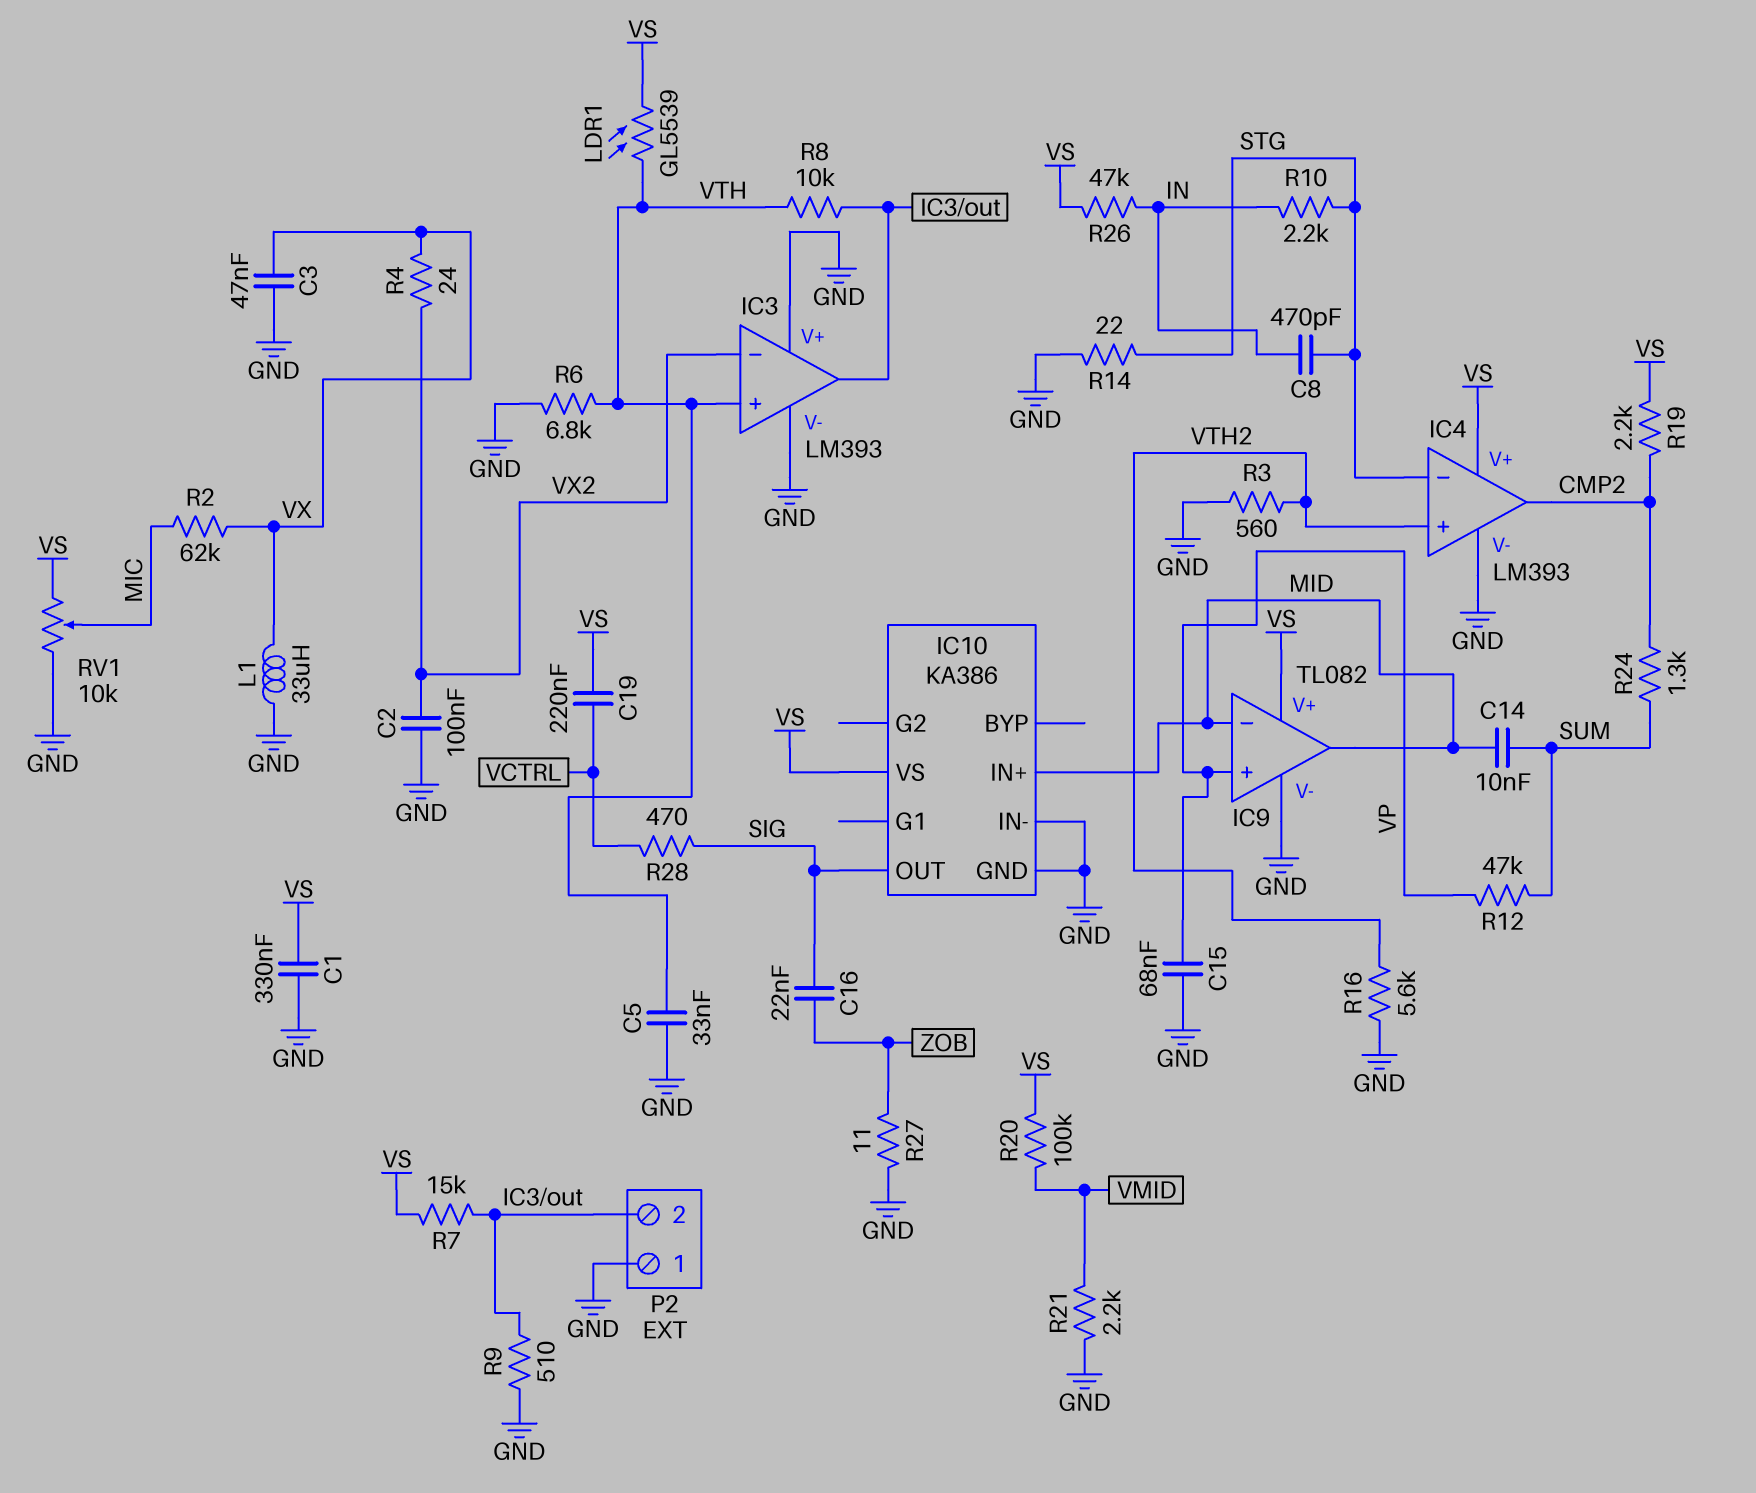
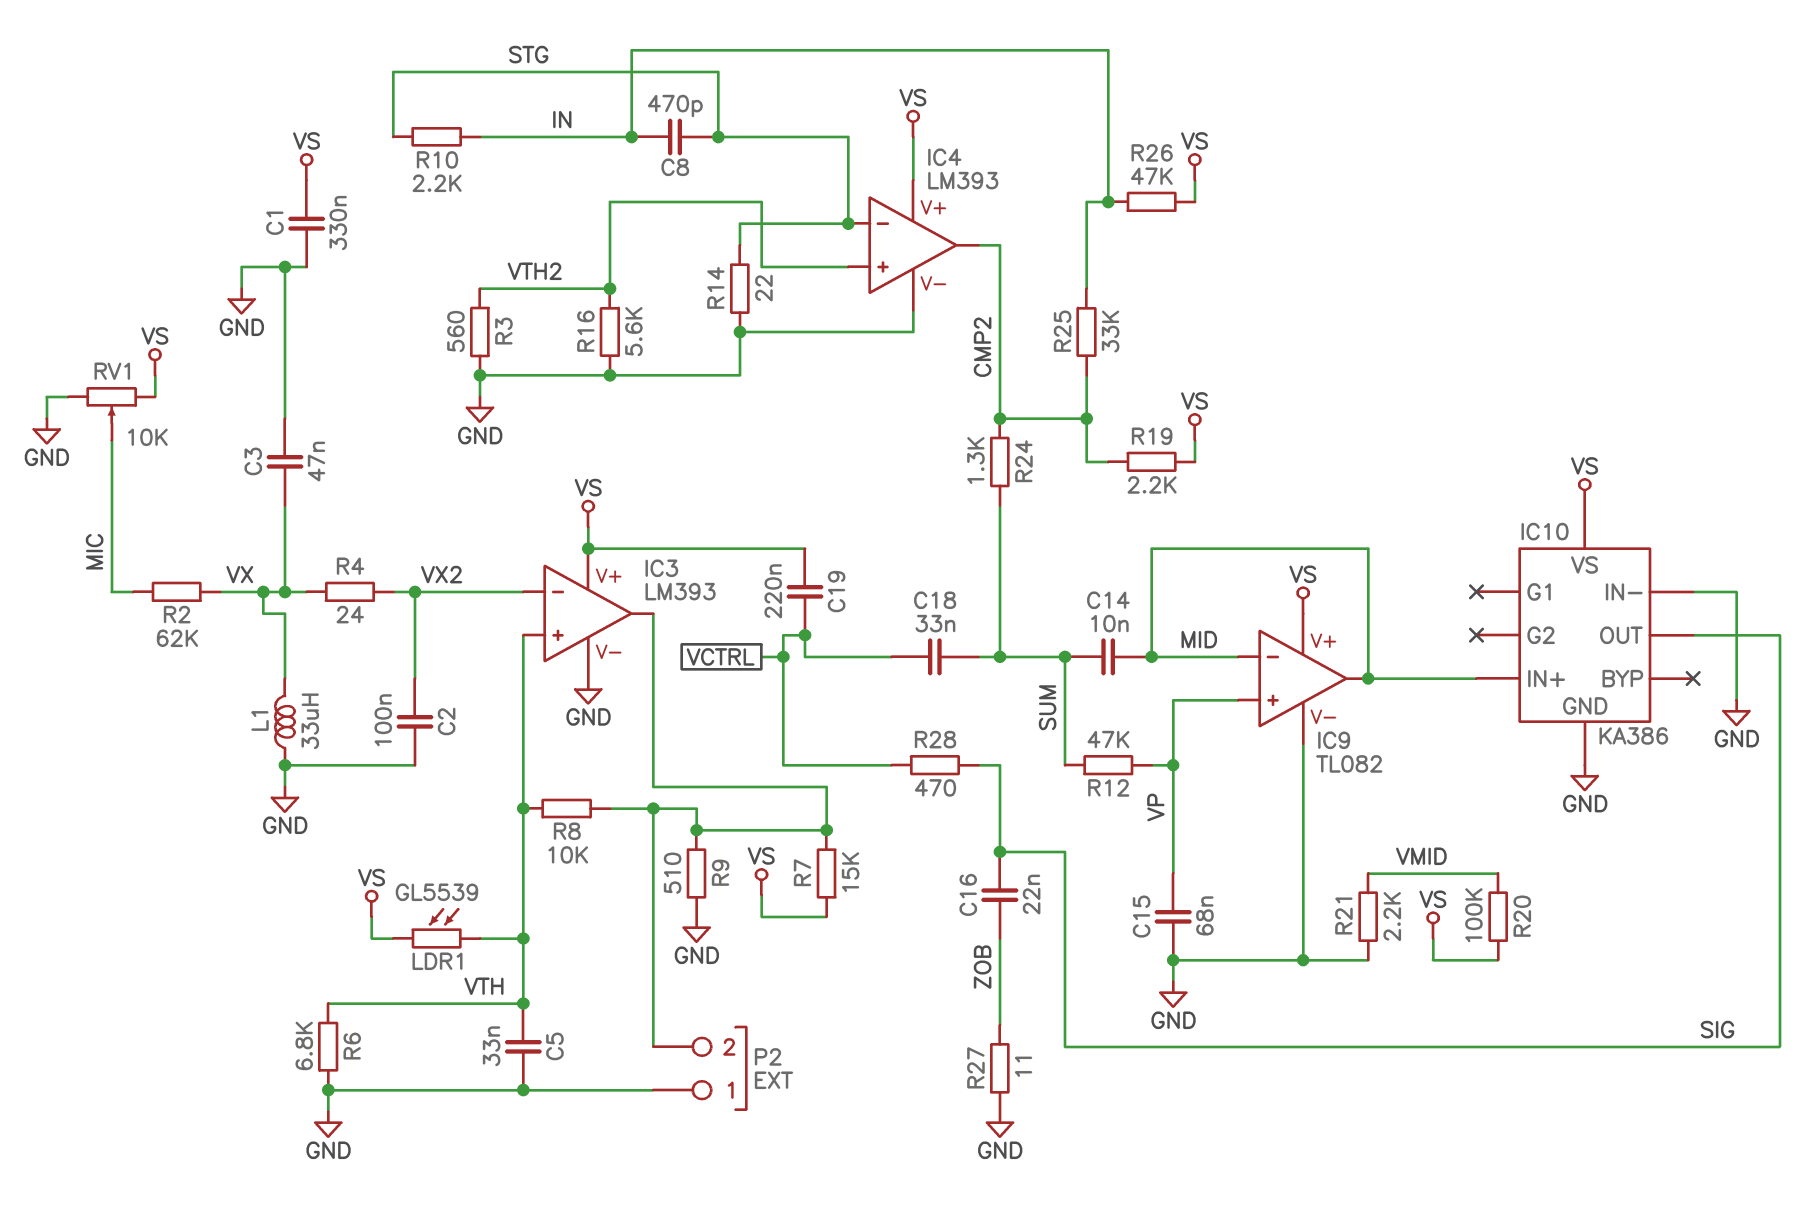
C18: none -> 33nF (SUM, VCTRL)
IC3 pin V+: GND -> VS
R25: none -> 33k (CMP2, IN)

